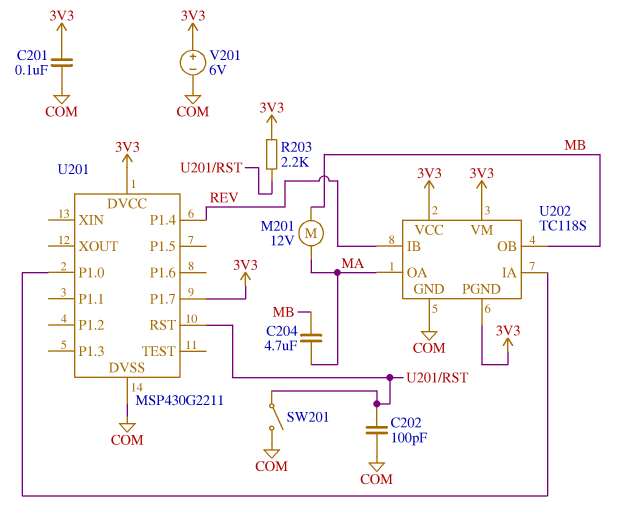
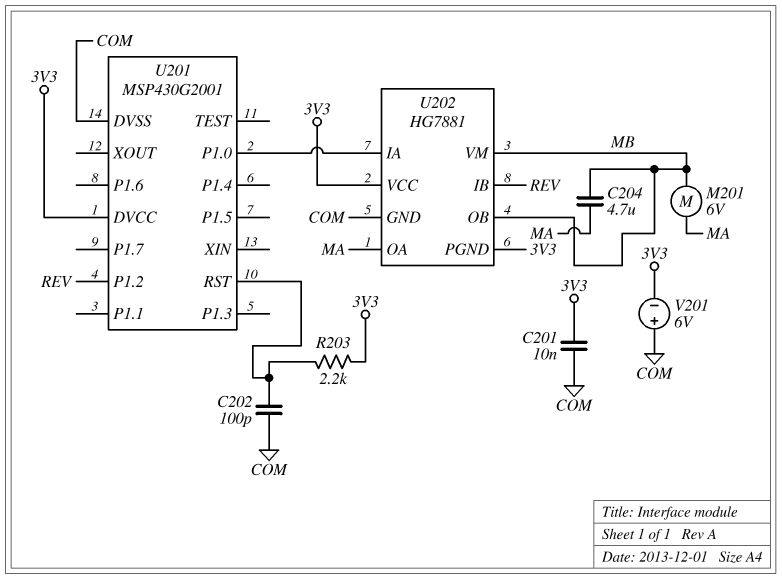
C201: 100nF (3V3, COM) -> 10nF (3V3, COM)
M201: motor 12V (MA, MB) -> motor 6V (MA, MB)
SW201: switch (COM, U201/RST) -> none
U201: MSP430G2211 -> MSP430G2001
U201 pin P1.2: none -> REV
U201 pin P1.4: REV -> none
U201 pin P1.7: 3V3 -> none
U202: TC118S -> HG7881
U202 pin VM: 3V3 -> MB
V201: 6V (plus 3V3, minus COM) -> 6V (plus COM, minus 3V3)

